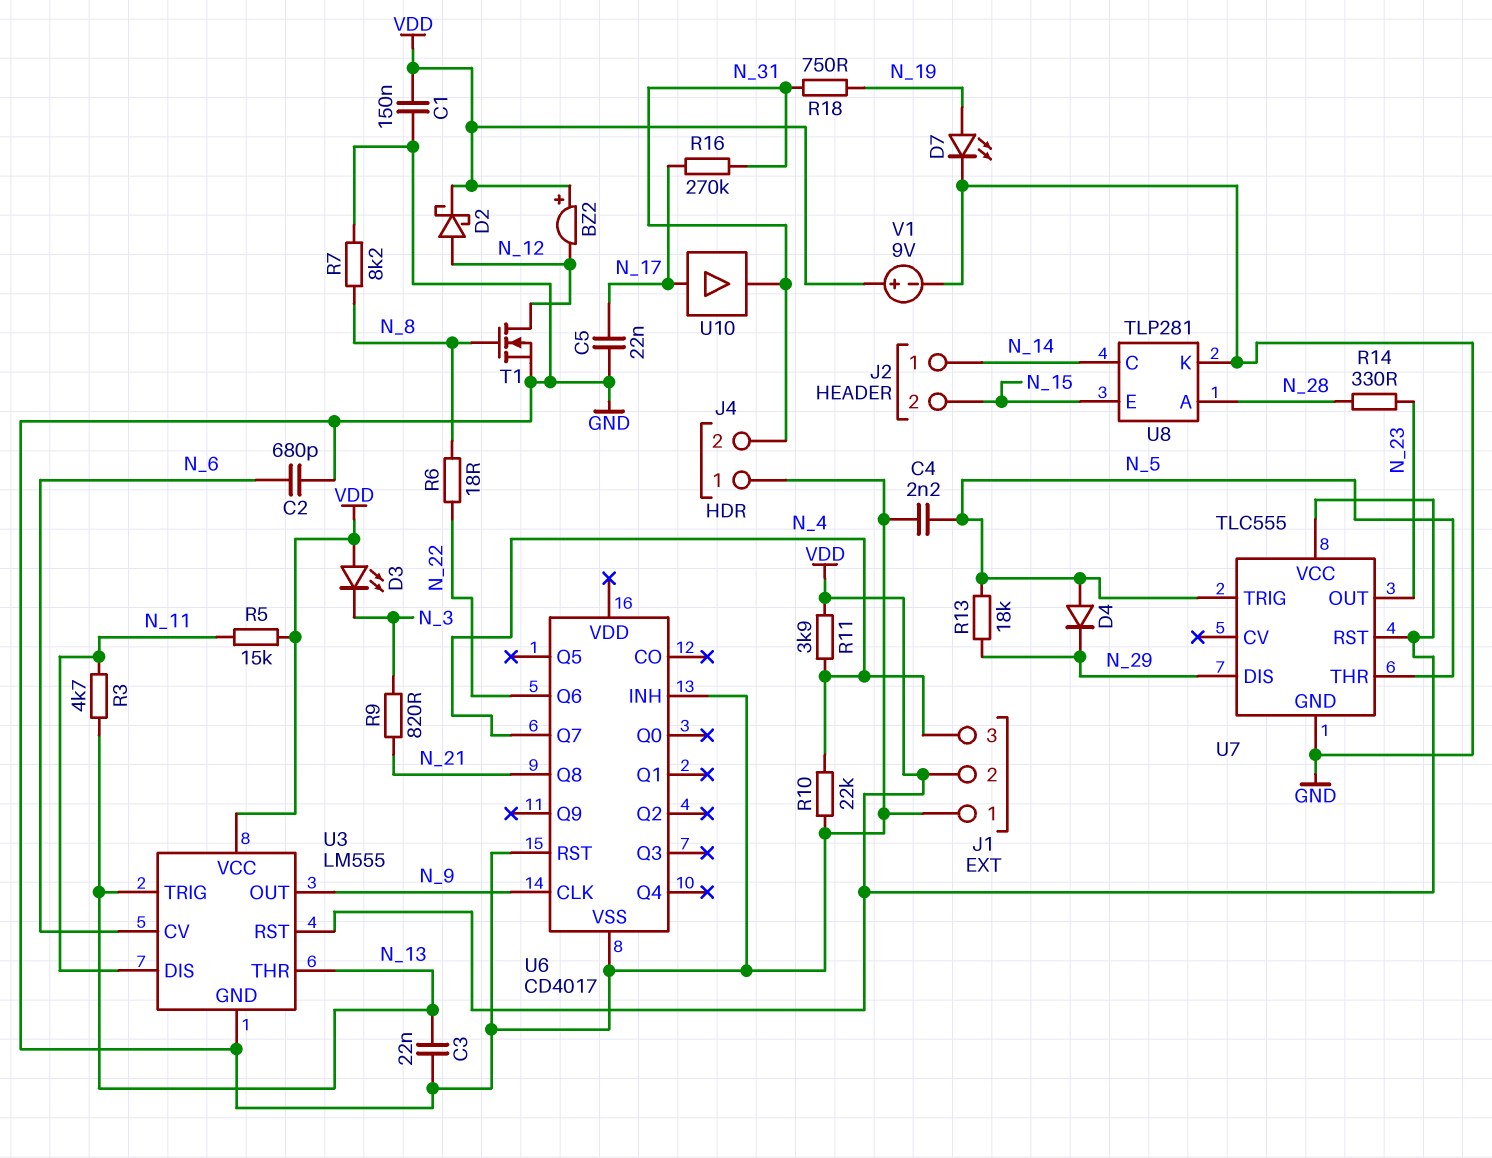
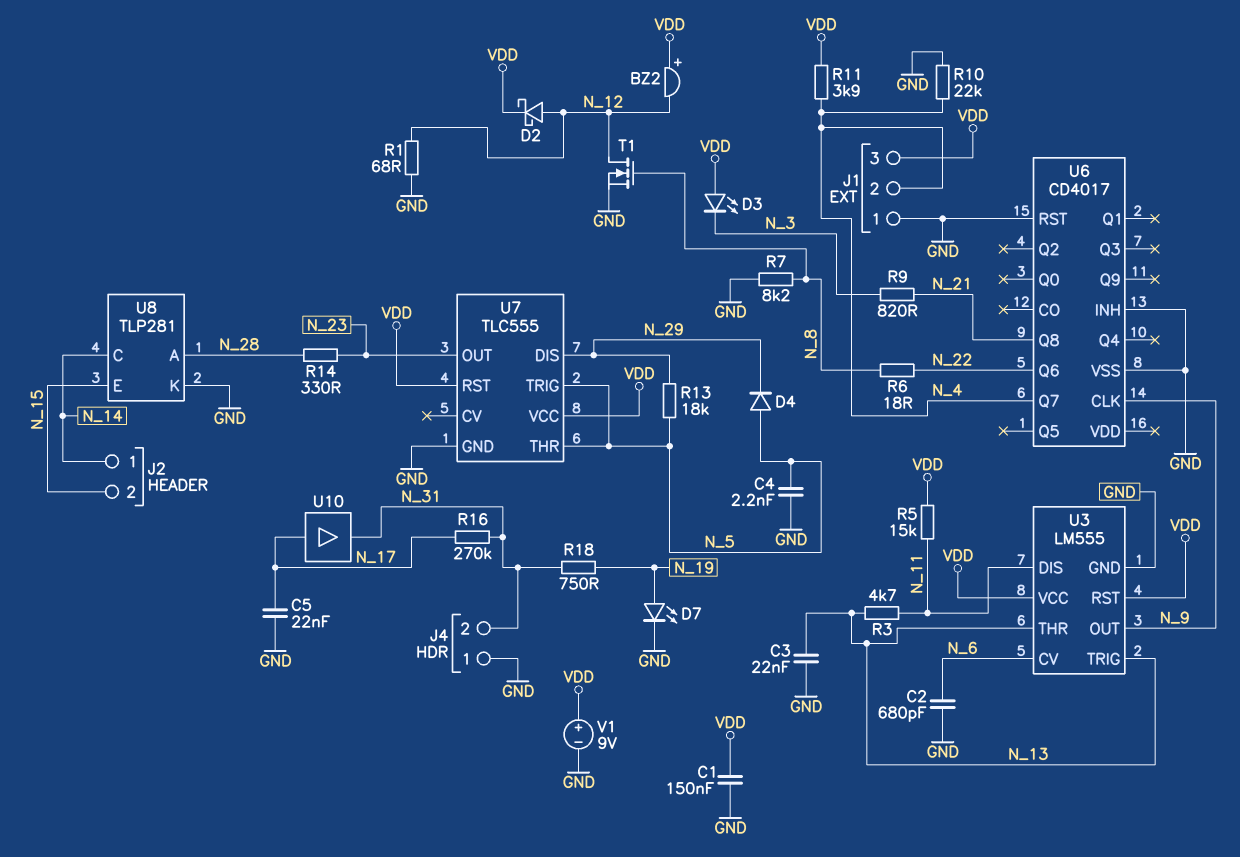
J1 pin 2: VDD -> N_4
J1 pin 3: N_4 -> VDD
R1: none -> 68 (GND, N_12)

